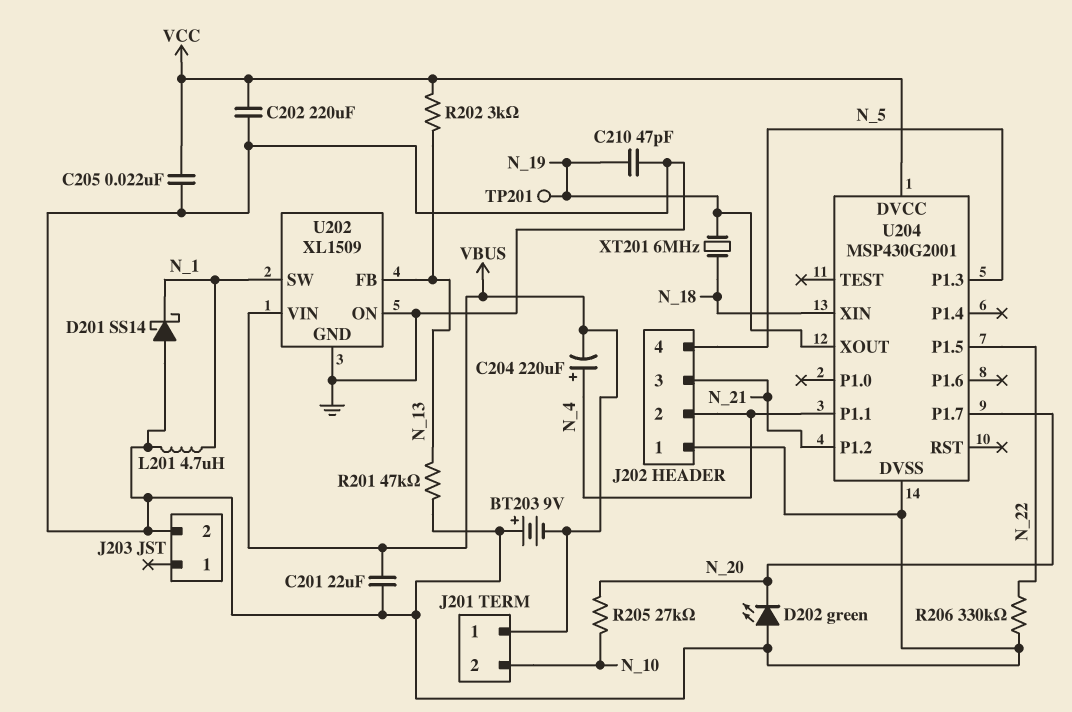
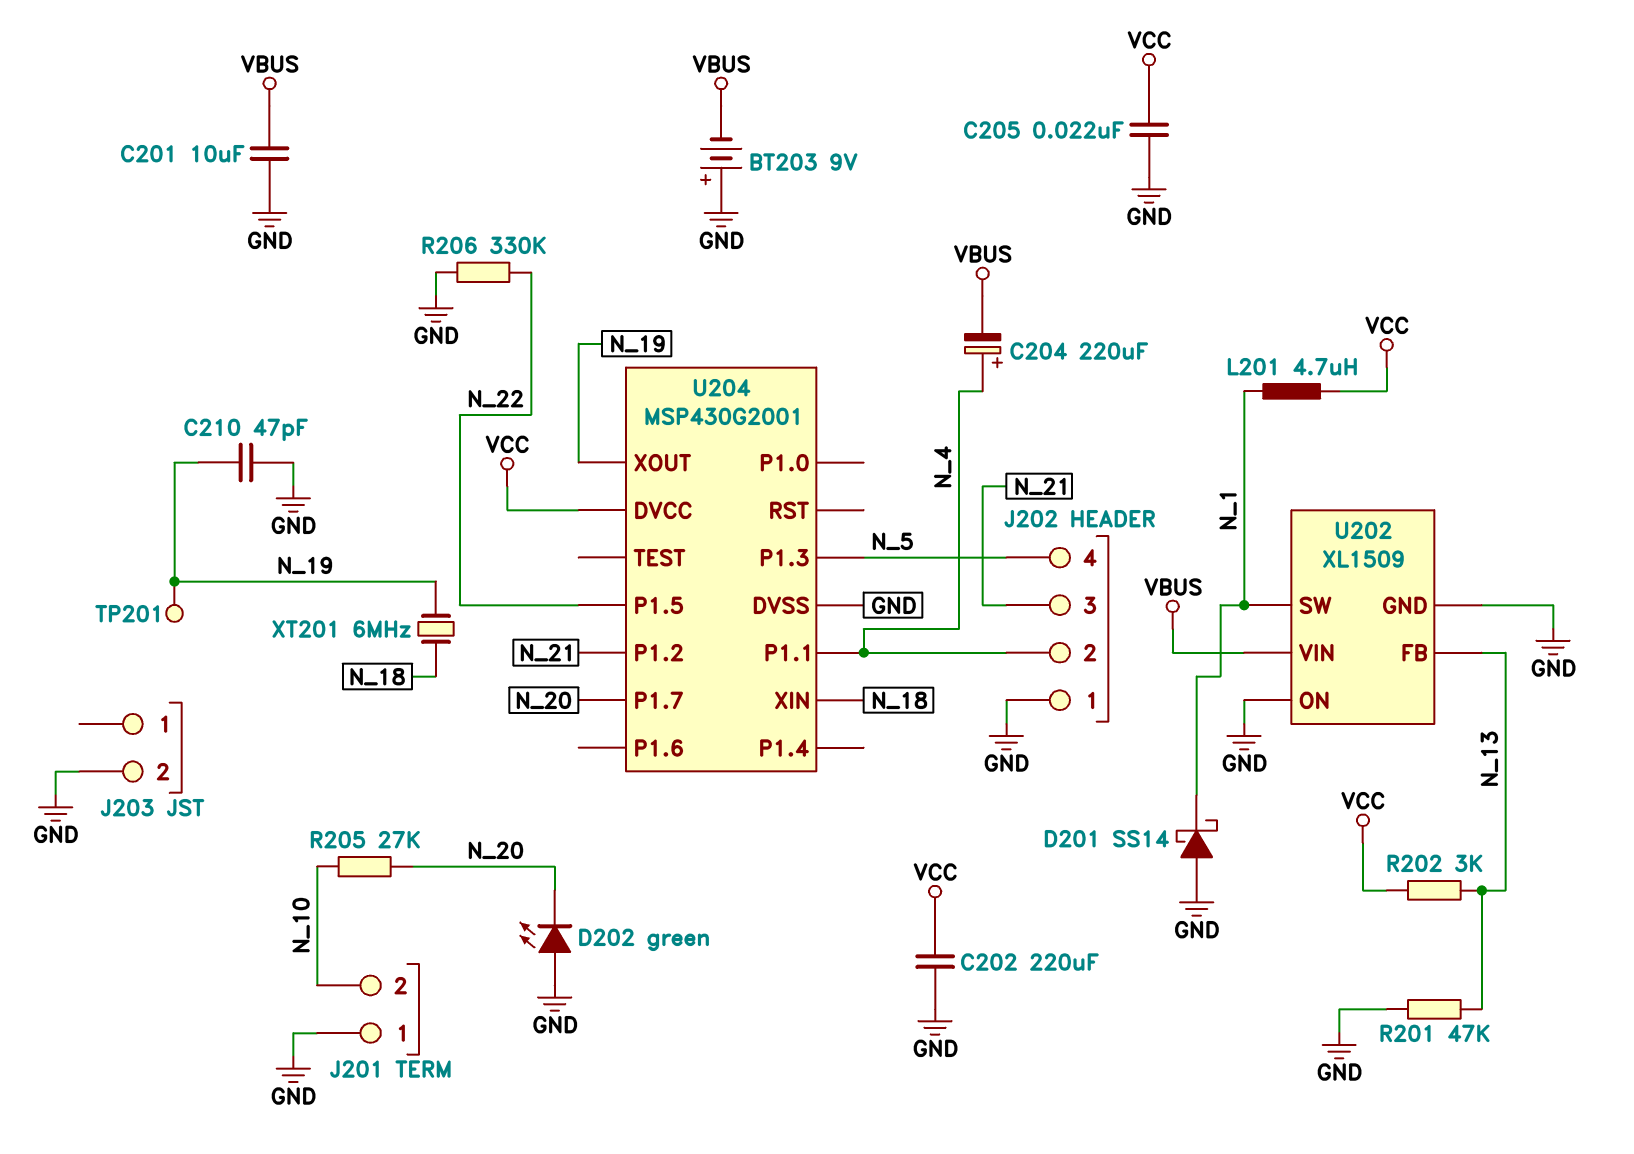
C201: 22uF (GND, VBUS) -> 10uF (GND, VBUS)
J201 pin 1: VBUS -> GND
L201: 4.7uH (GND, N_1) -> 4.7uH (N_1, VCC)

